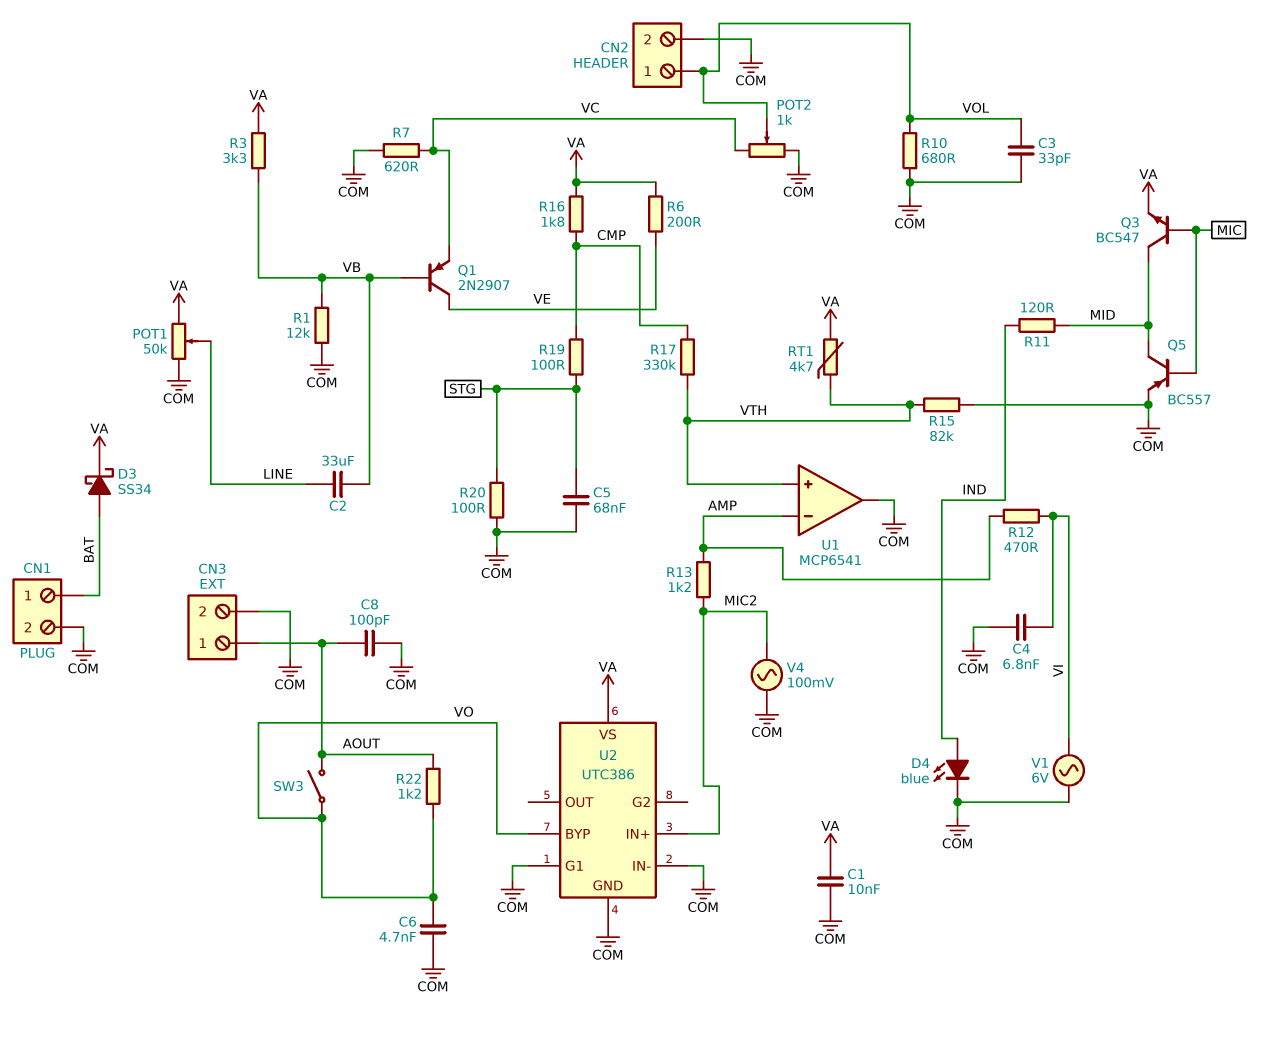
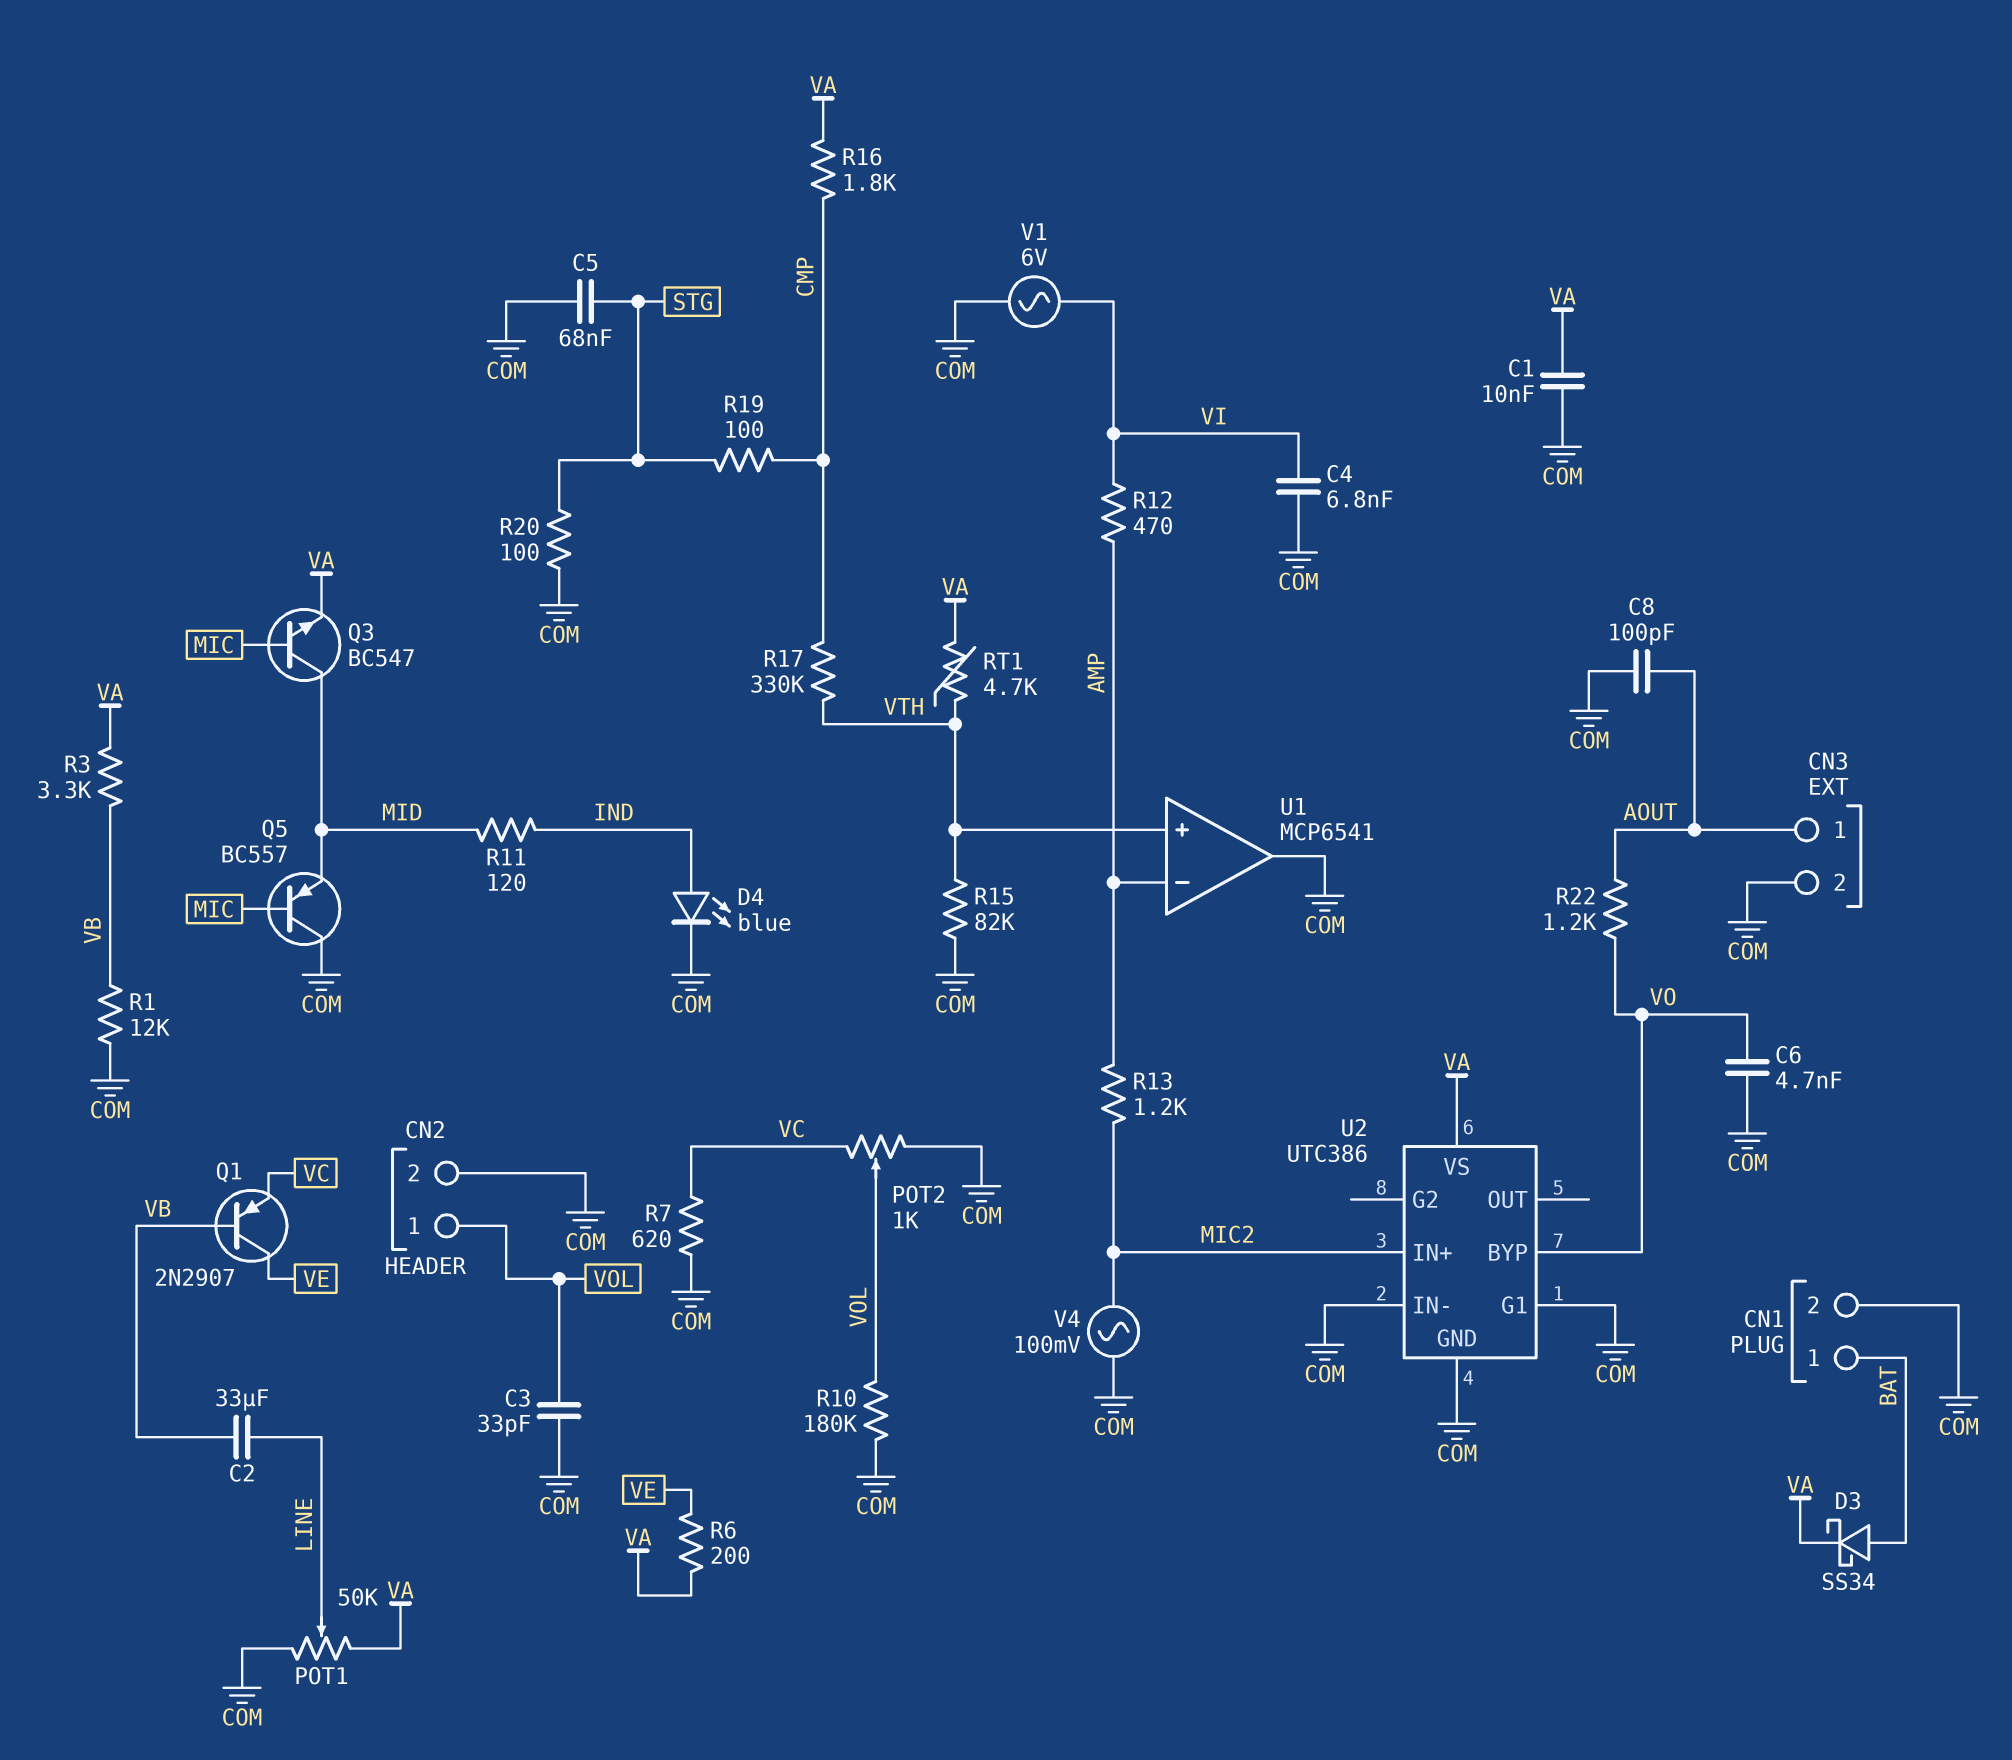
Q5: PNP BC557 (B MIC, C MID, E COM) -> PNP BC557 (B MIC, C COM, E MID)
R10: 680 (COM, VOL) -> 180k (COM, VOL)
SW3: switch (AOUT, VO) -> none

